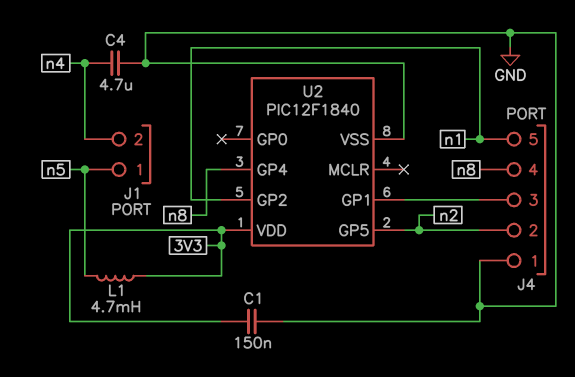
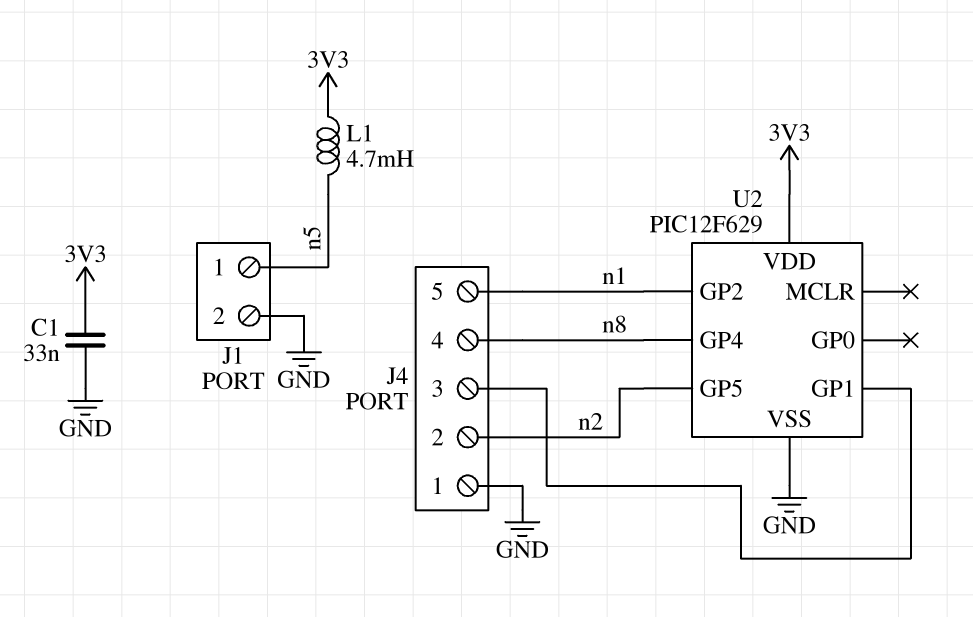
C1: 150nF (3V3, GND) -> 33nF (3V3, GND)
C4: 4.7uF (GND, n4) -> none
J1 pin 2: n4 -> GND
U2: PIC12F1840 -> PIC12F629

